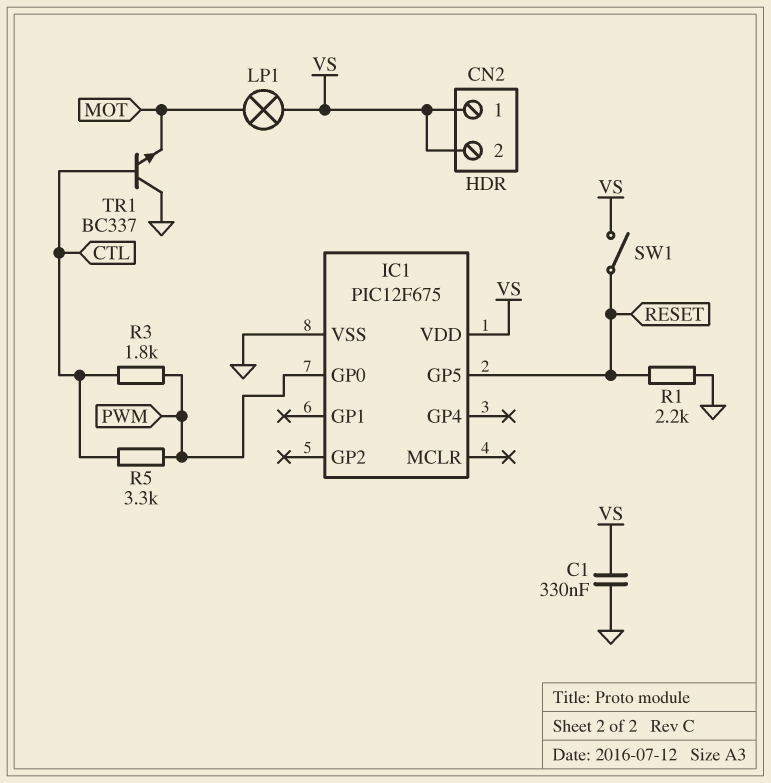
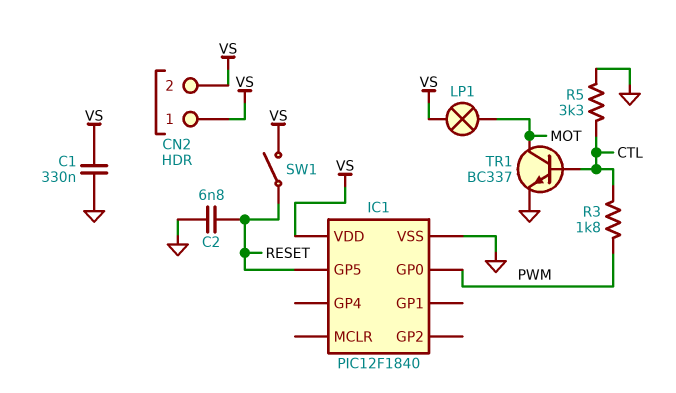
C2: none -> 6.8nF (GND, RESET)
IC1: PIC12F675 -> PIC12F1840
R1: 2.2k (GND, RESET) -> none
R5: 3.3k (CTL, PWM) -> 3.3k (CTL, GND)
TR1: NPN BC337 (B CTL, C GND, E MOT) -> NPN BC337 (B CTL, C MOT, E GND)

